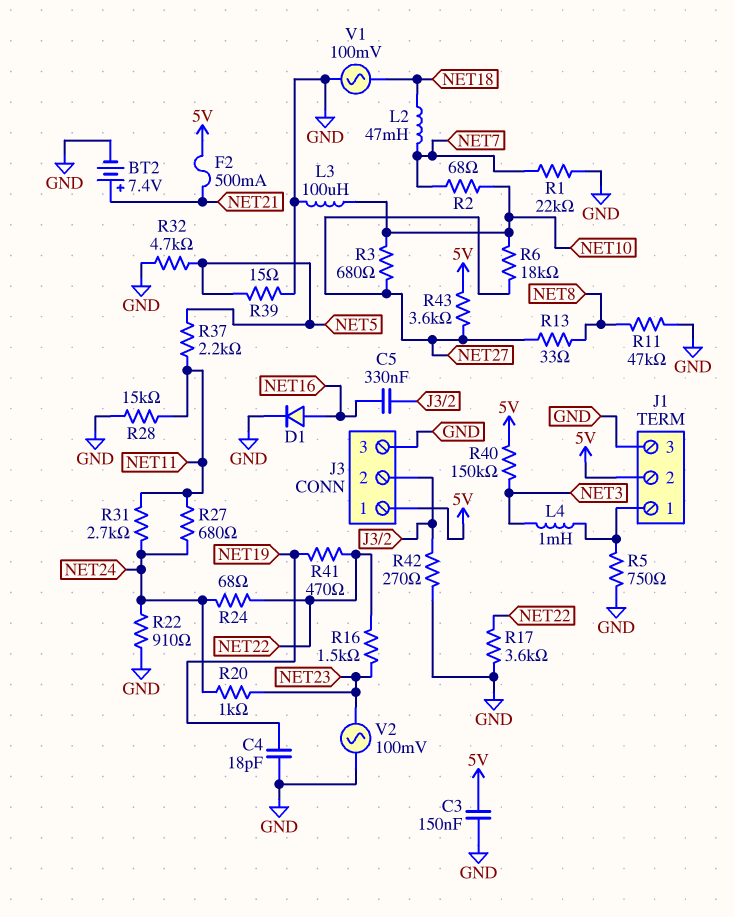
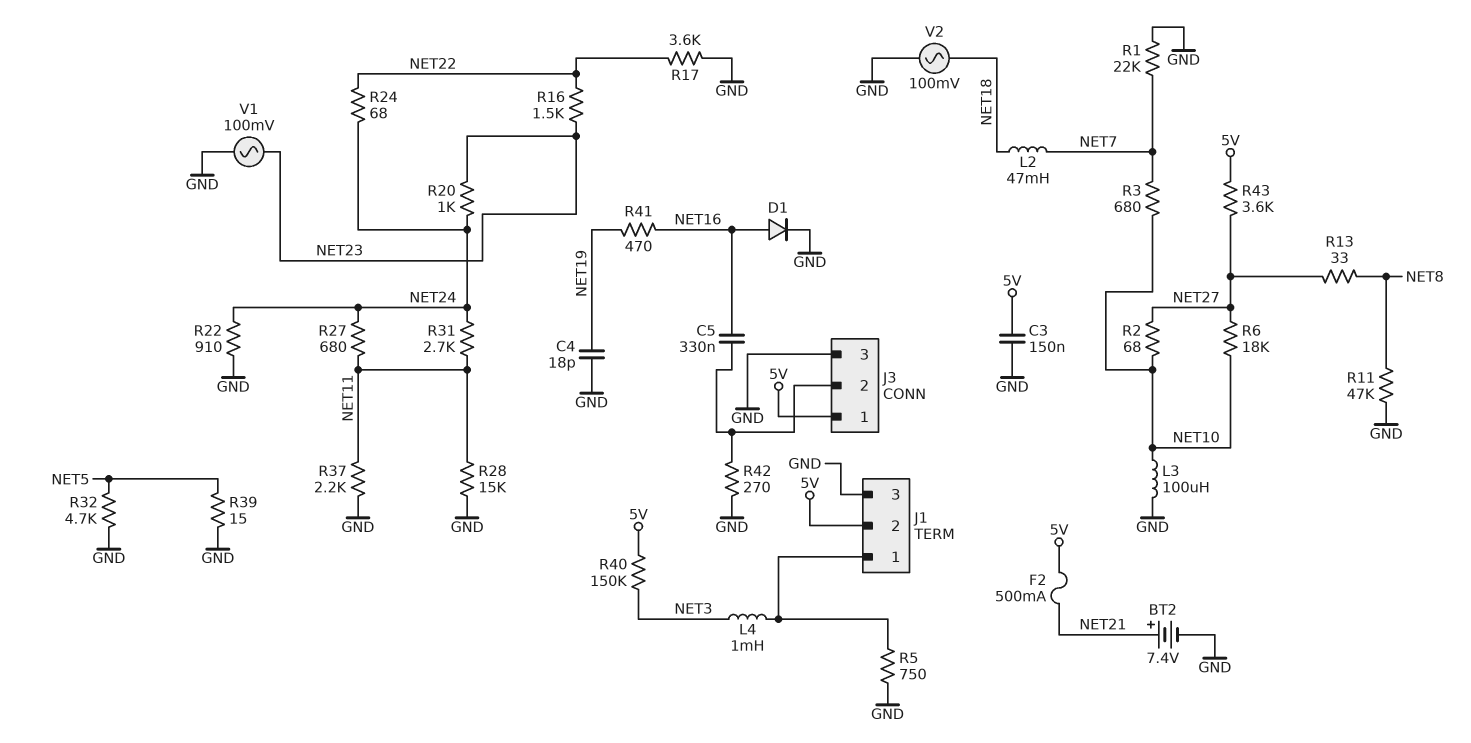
R2: 68 (NET7, NET10) -> 68 (NET10, NET27)
R3: 680 (NET10, NET27) -> 680 (NET7, NET10)
R37: 2.2k (NET5, NET11) -> 2.2k (GND, NET11)
R41: 470 (NET19, NET22) -> 470 (NET16, NET19)
V1: AC 100mV (GND, NET18) -> AC 100mV (GND, NET23)
V2: AC 100mV (GND, NET23) -> AC 100mV (GND, NET18)

